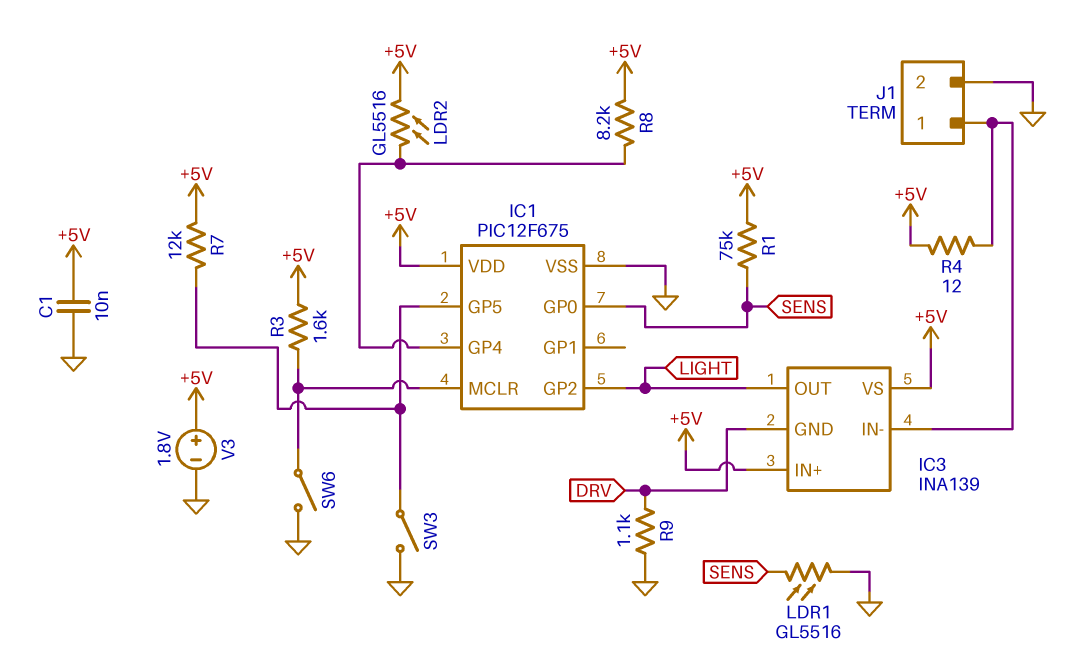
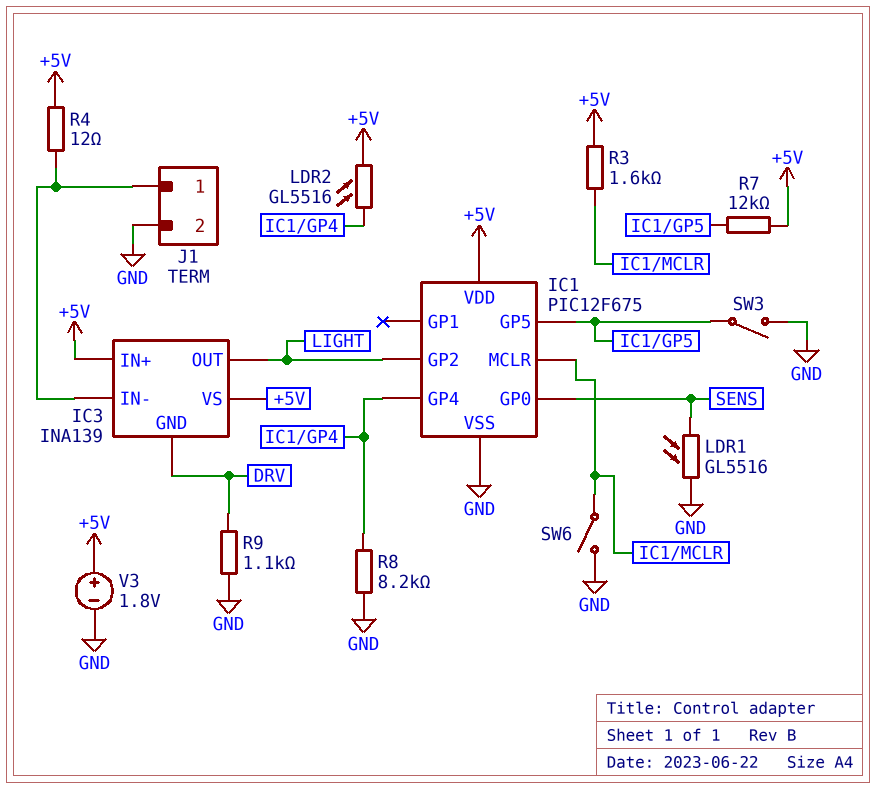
C1: 10nF (+5V, GND) -> none
R1: 75k (+5V, SENS) -> none
R8: 8.2k (+5V, IC1/GP4) -> 8.2k (GND, IC1/GP4)

